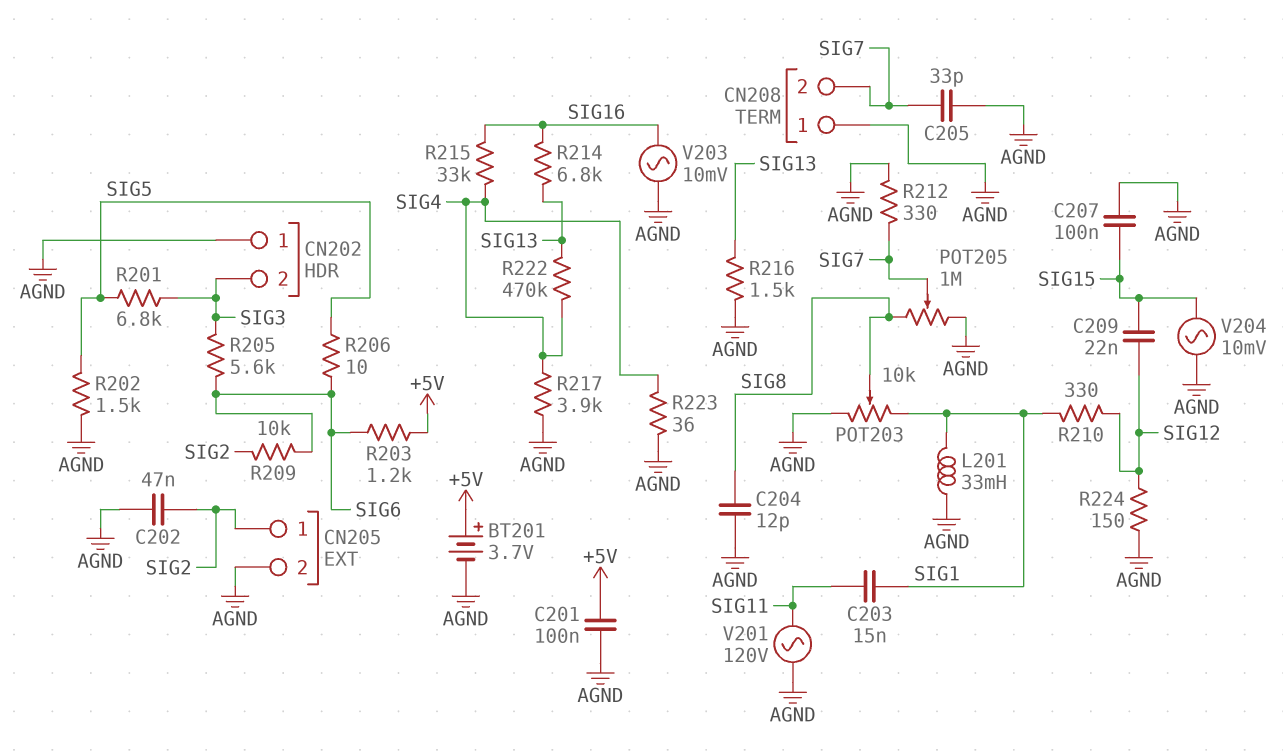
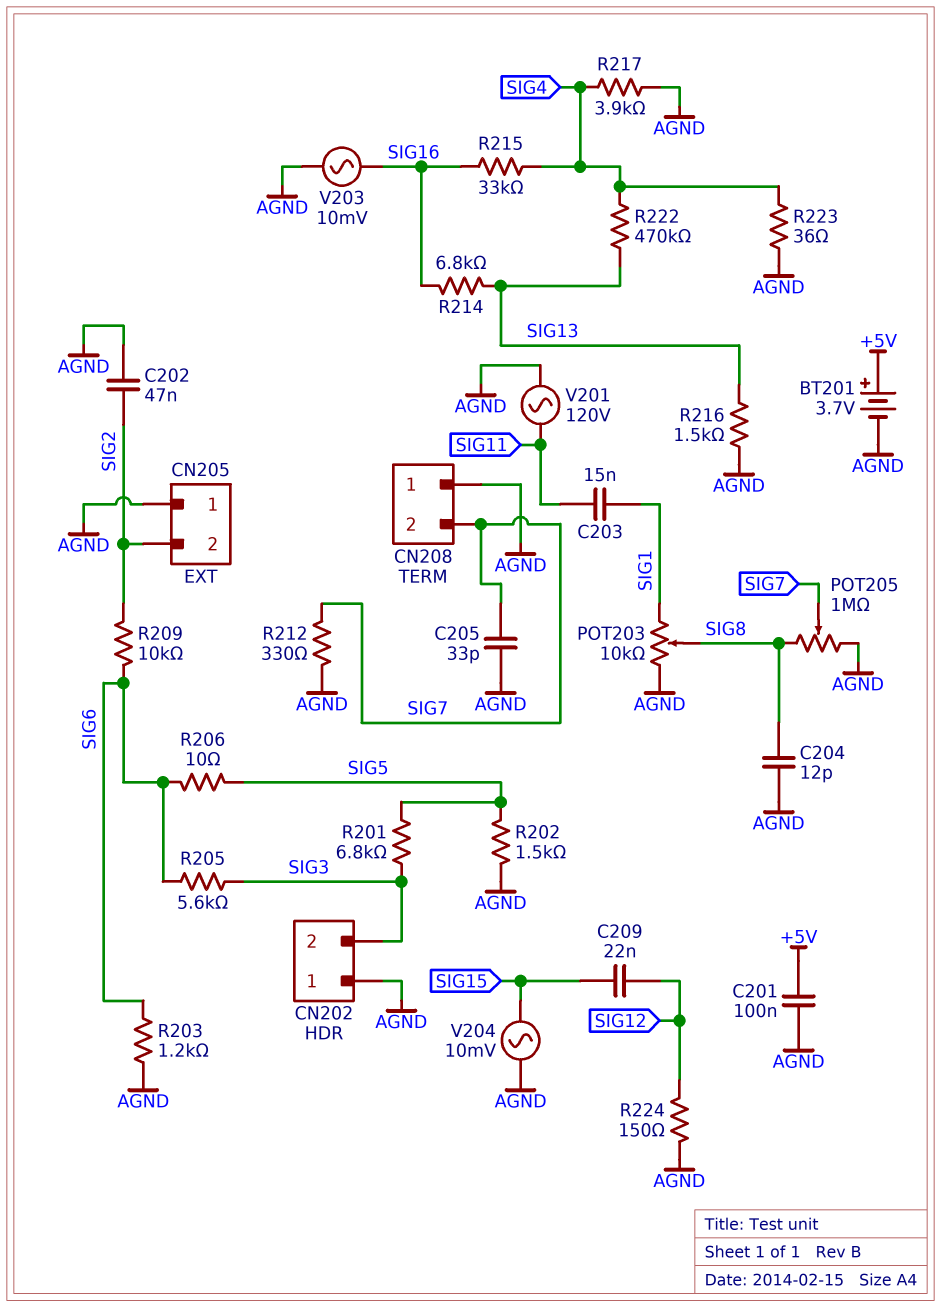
C207: 100nF (AGND, SIG15) -> none
CN205 pin 1: SIG2 -> AGND
CN205 pin 2: AGND -> SIG2
L201: 33mH (AGND, SIG1) -> none
R203: 1.2k (+5V, SIG6) -> 1.2k (AGND, SIG6)
R210: 330 (SIG1, SIG12) -> none

